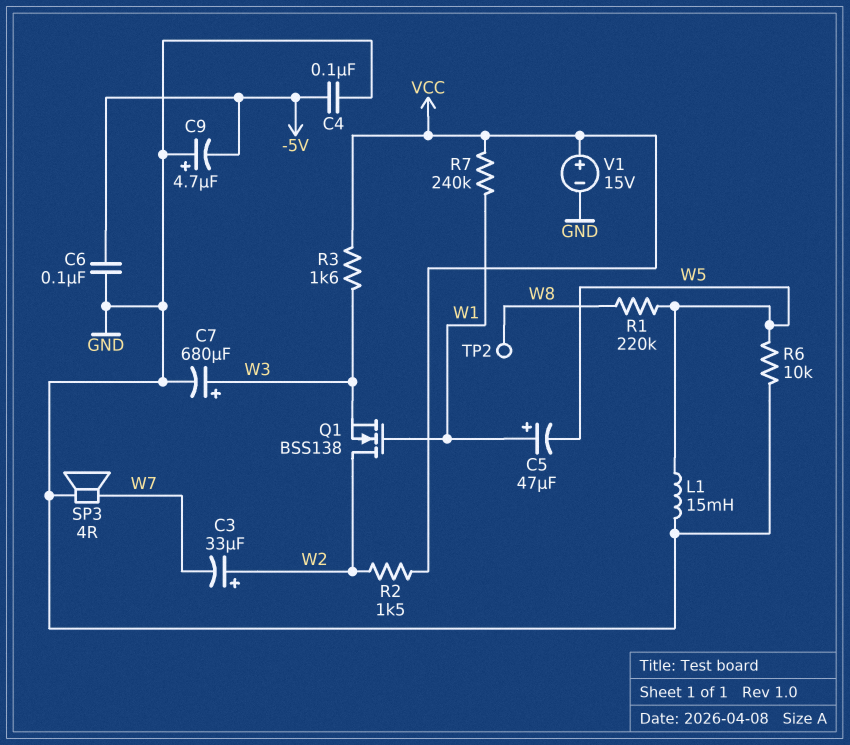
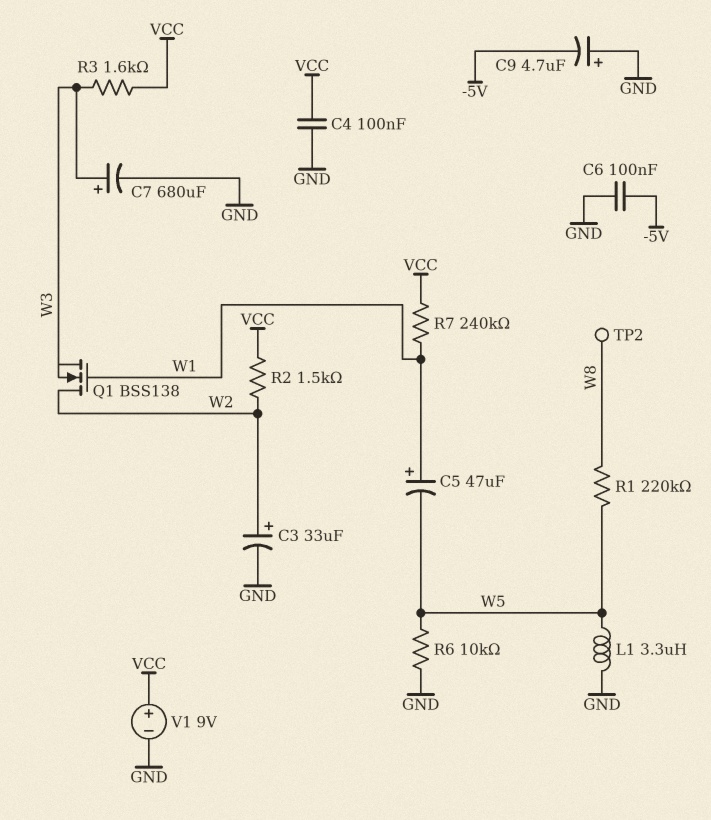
C3: 33uF (plus W2, minus W7) -> 33uF (plus W2, minus GND)
C4: 100nF (-5V, GND) -> 100nF (GND, VCC)
L1: 15mH (GND, W5) -> 3.3uH (GND, W5)
SP3: speaker 4R (GND, W7) -> none
V1: 15V (plus VCC, minus GND) -> 9V (plus VCC, minus GND)

